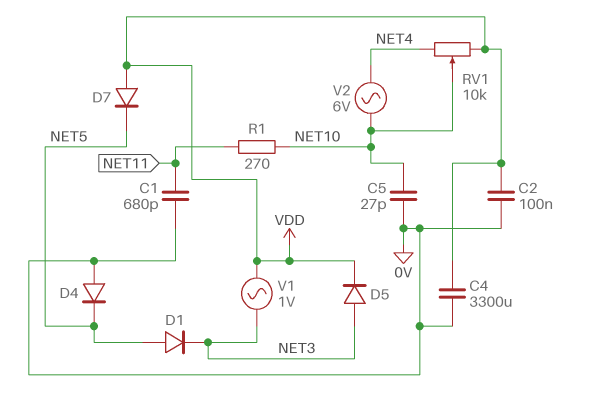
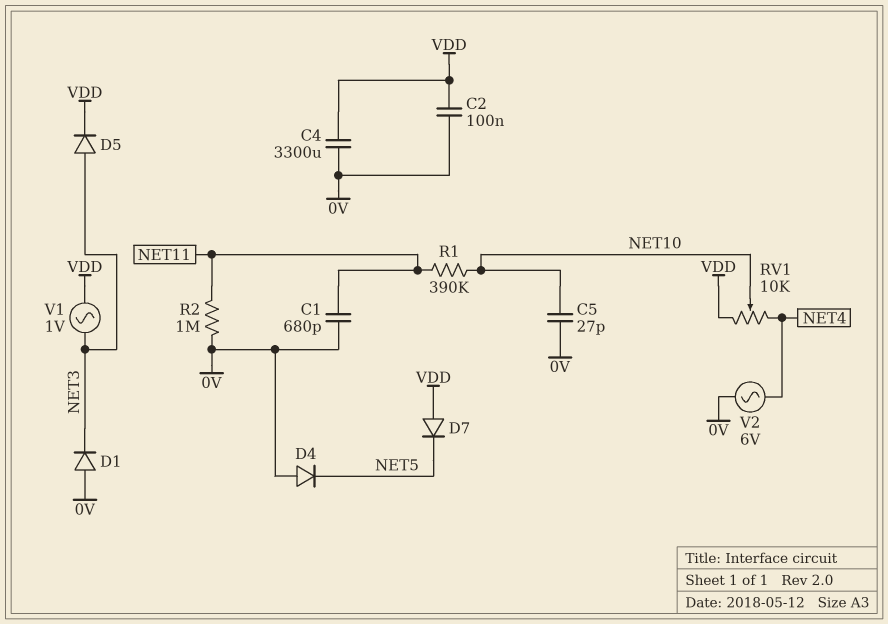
D1: diode (A NET5, K NET3) -> diode (A 0V, K NET3)
R1: 270 (NET10, NET11) -> 390k (NET10, NET11)
R2: none -> 1M (0V, NET11)
V2: AC 6V (NET4, NET10) -> AC 6V (0V, NET4)

